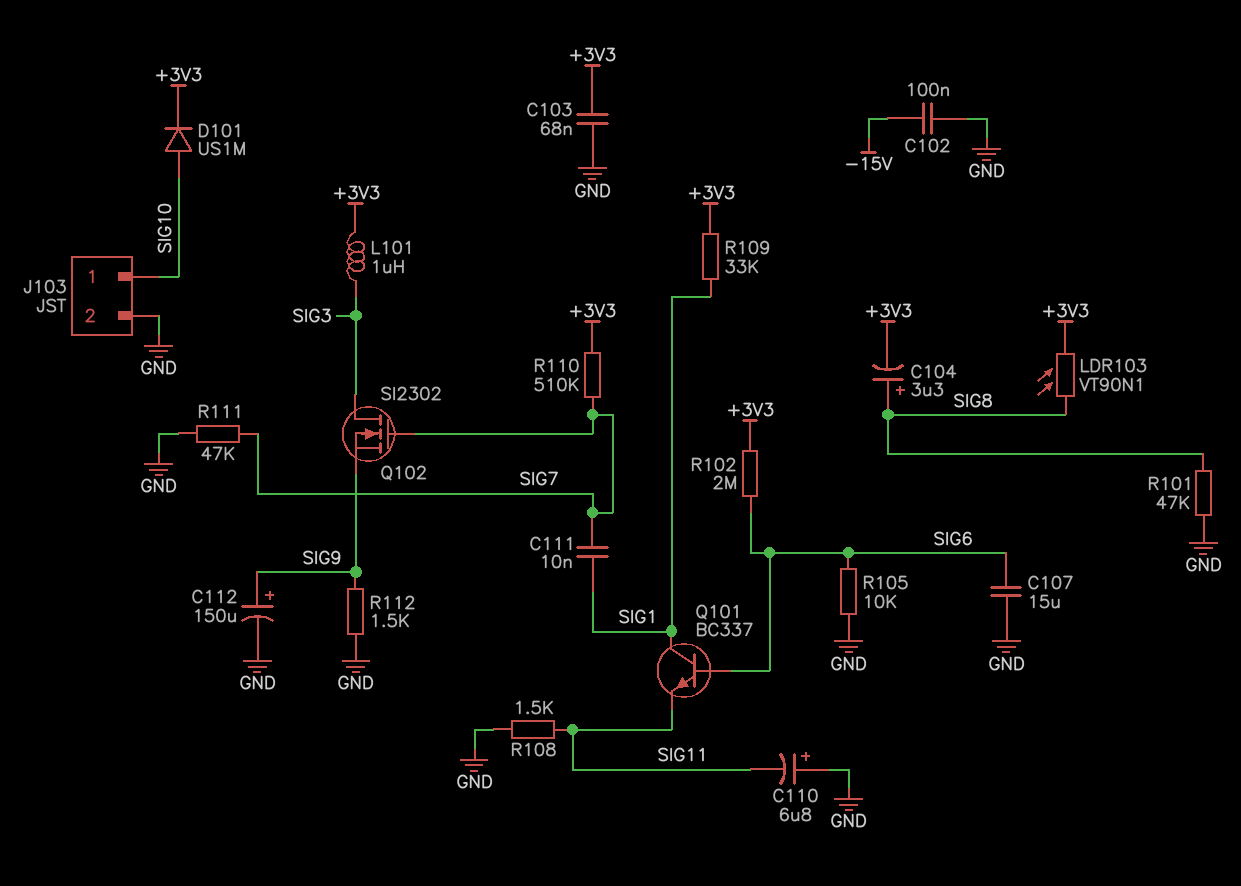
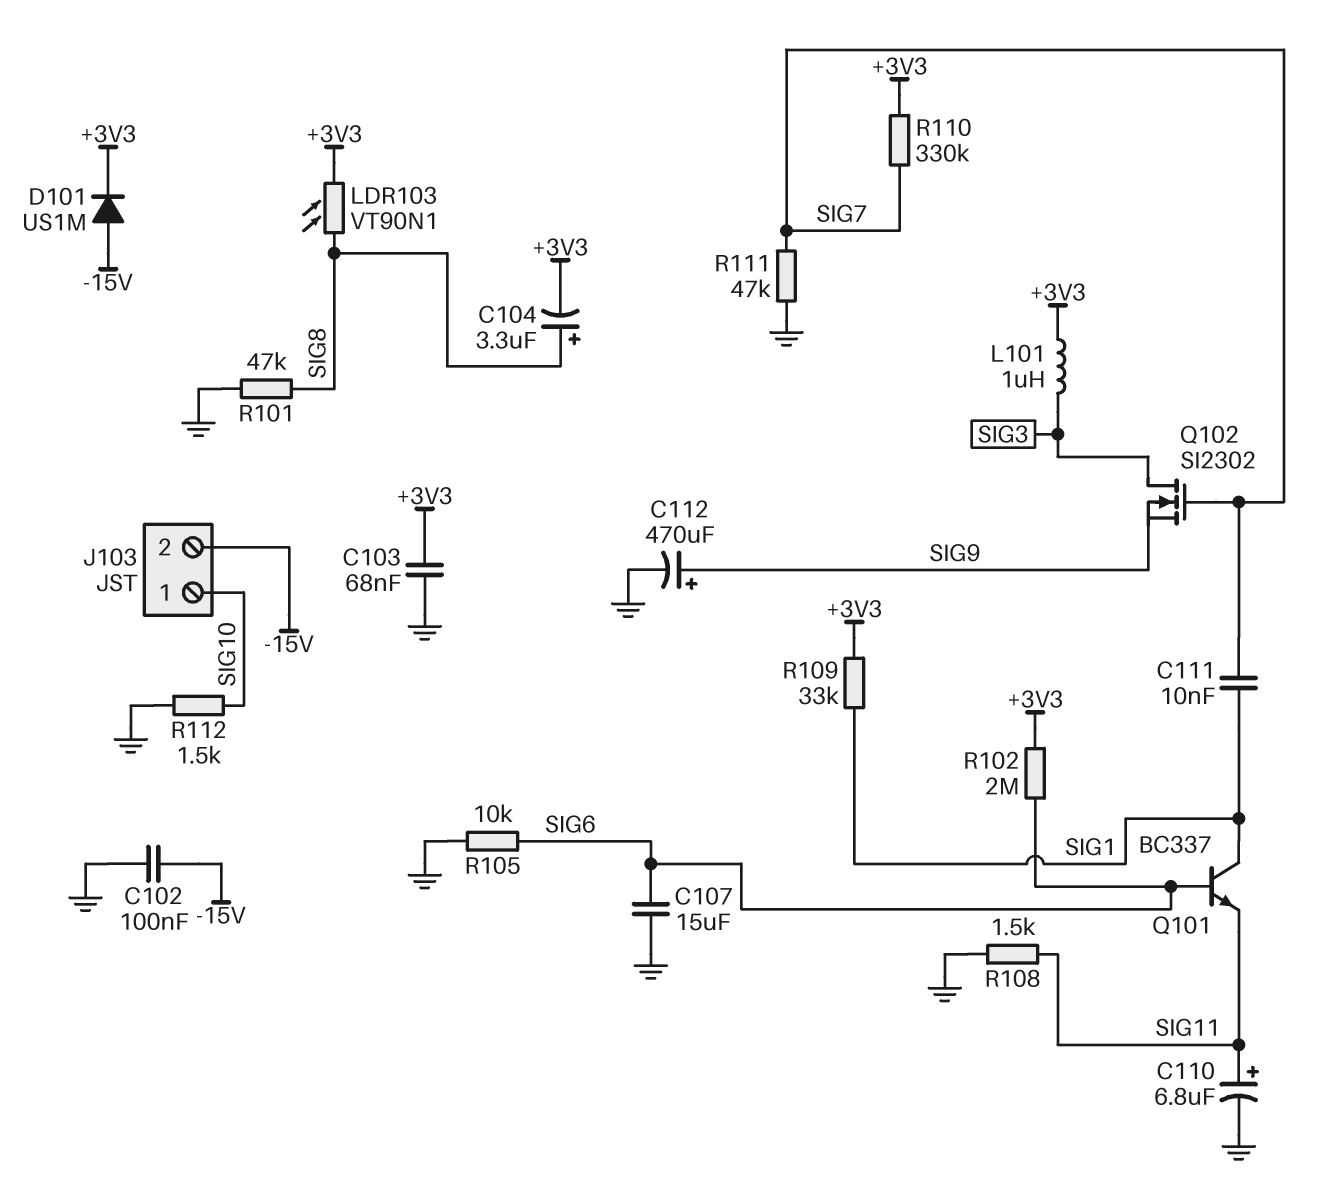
C110: 6.8uF (plus GND, minus SIG11) -> 6.8uF (plus SIG11, minus GND)
C112: 150uF (plus SIG9, minus GND) -> 470uF (plus SIG9, minus GND)
D101: diode US1M (A SIG10, K +3V3) -> diode US1M (A -15V, K +3V3)
J103 pin 2: GND -> -15V
R110: 510k (+3V3, SIG7) -> 330k (+3V3, SIG7)
R112: 1.5k (GND, SIG9) -> 1.5k (GND, SIG10)

